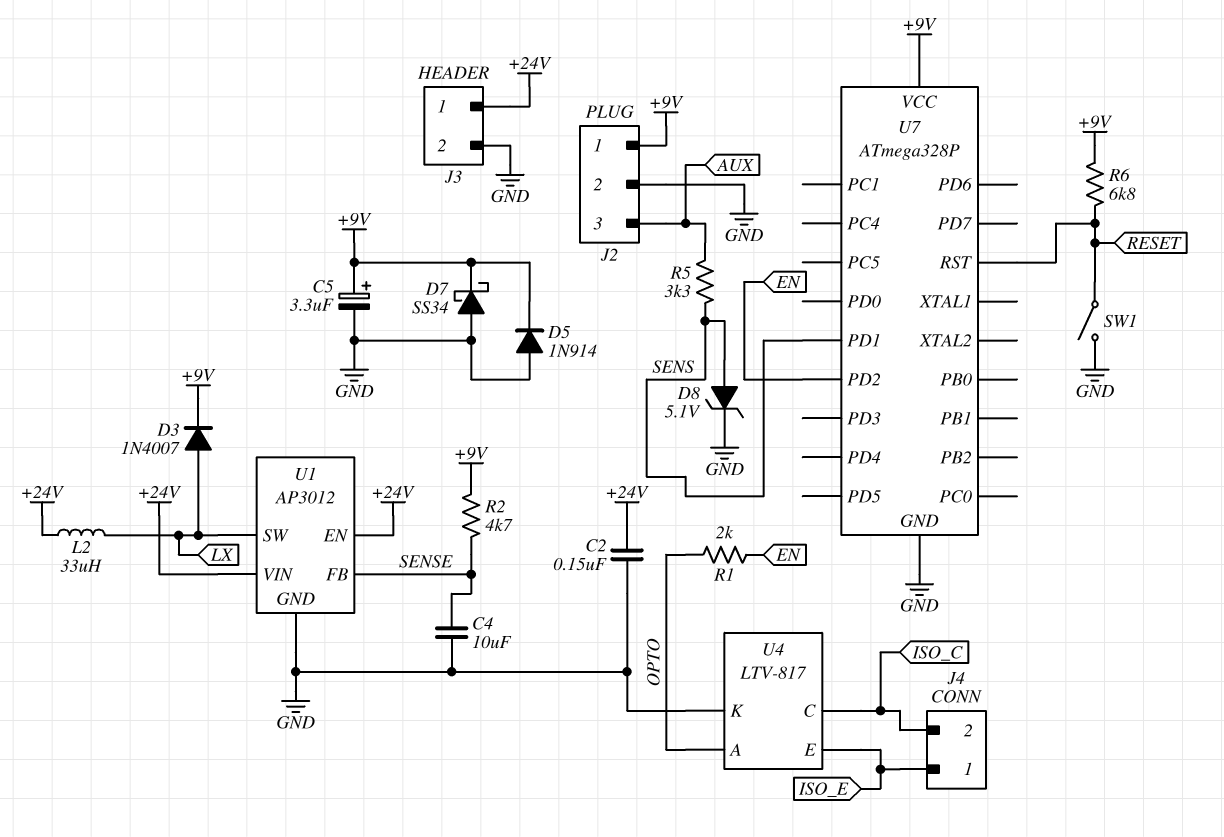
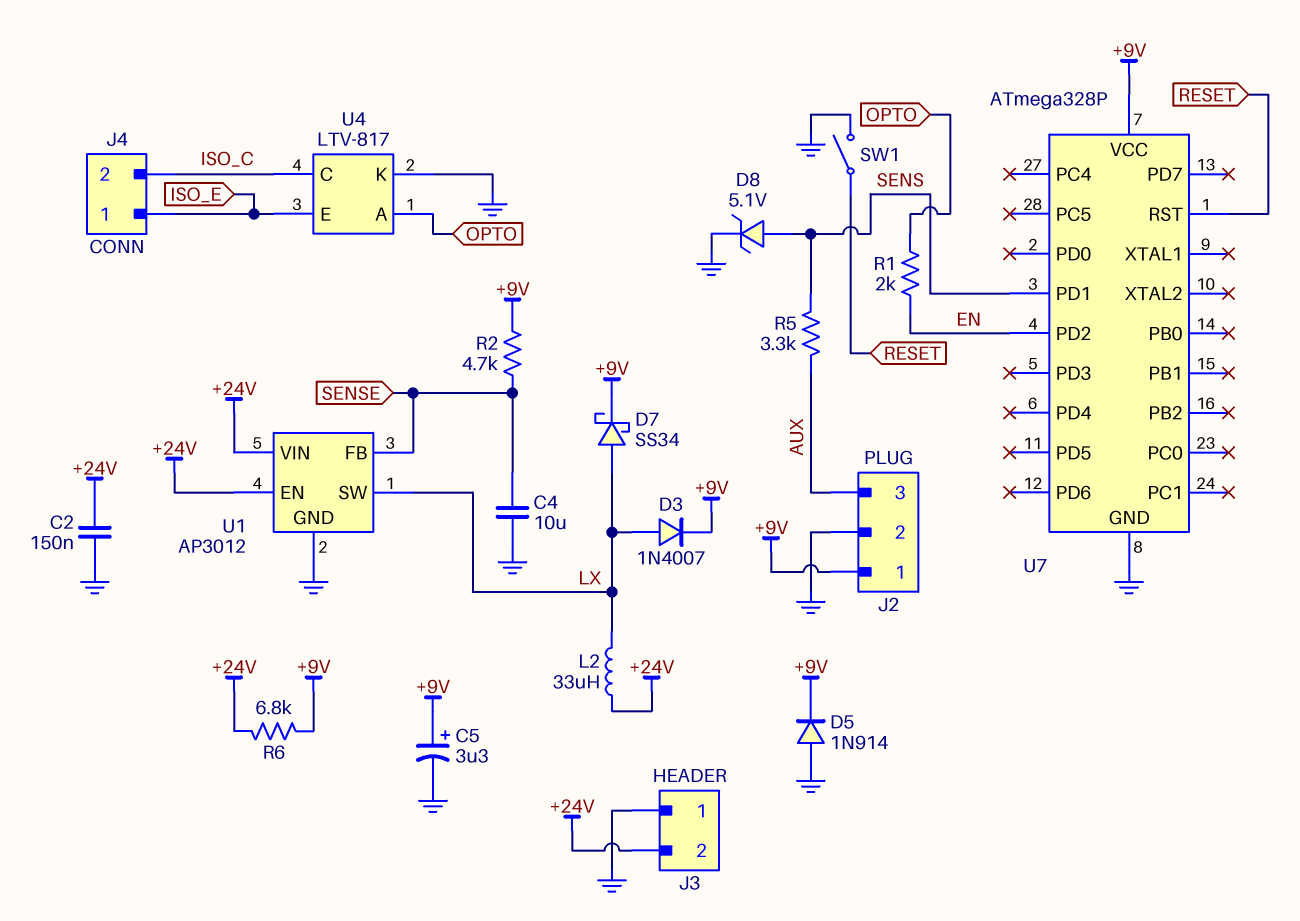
D7: schottky SS34 (A GND, K +9V) -> schottky SS34 (A LX, K +9V)
J3 pin 1: +24V -> GND
J3 pin 2: GND -> +24V
R6: 6.8k (+9V, RESET) -> 6.8k (+9V, +24V)

